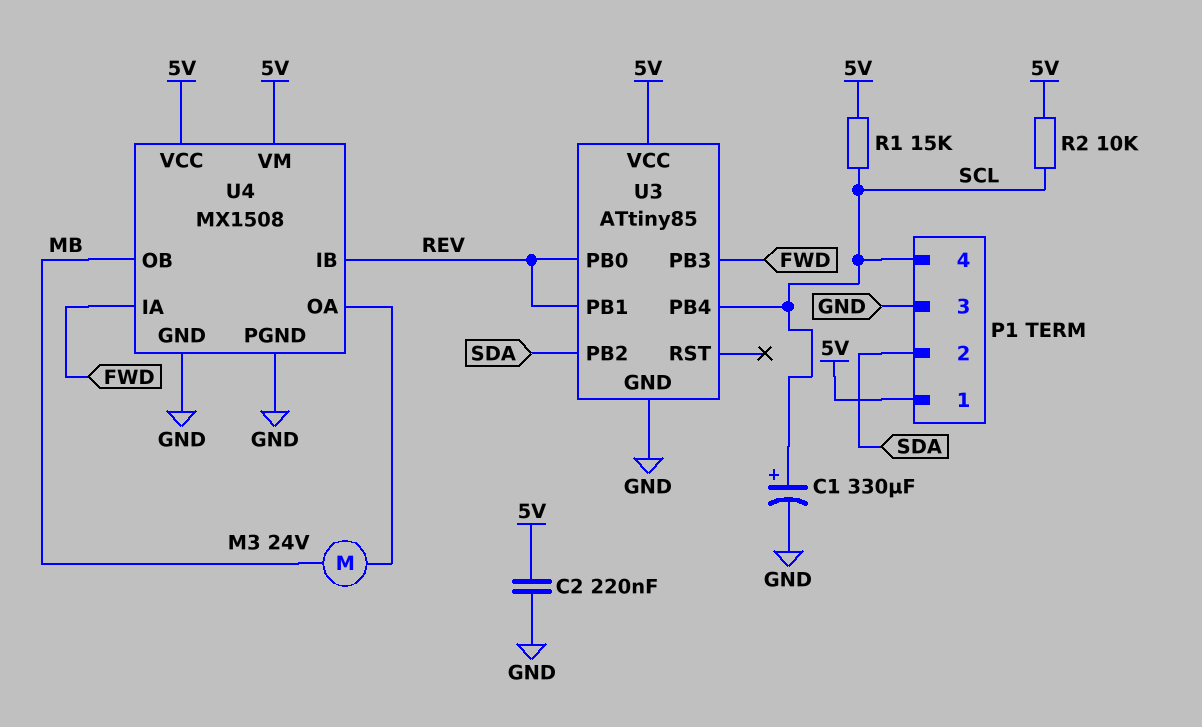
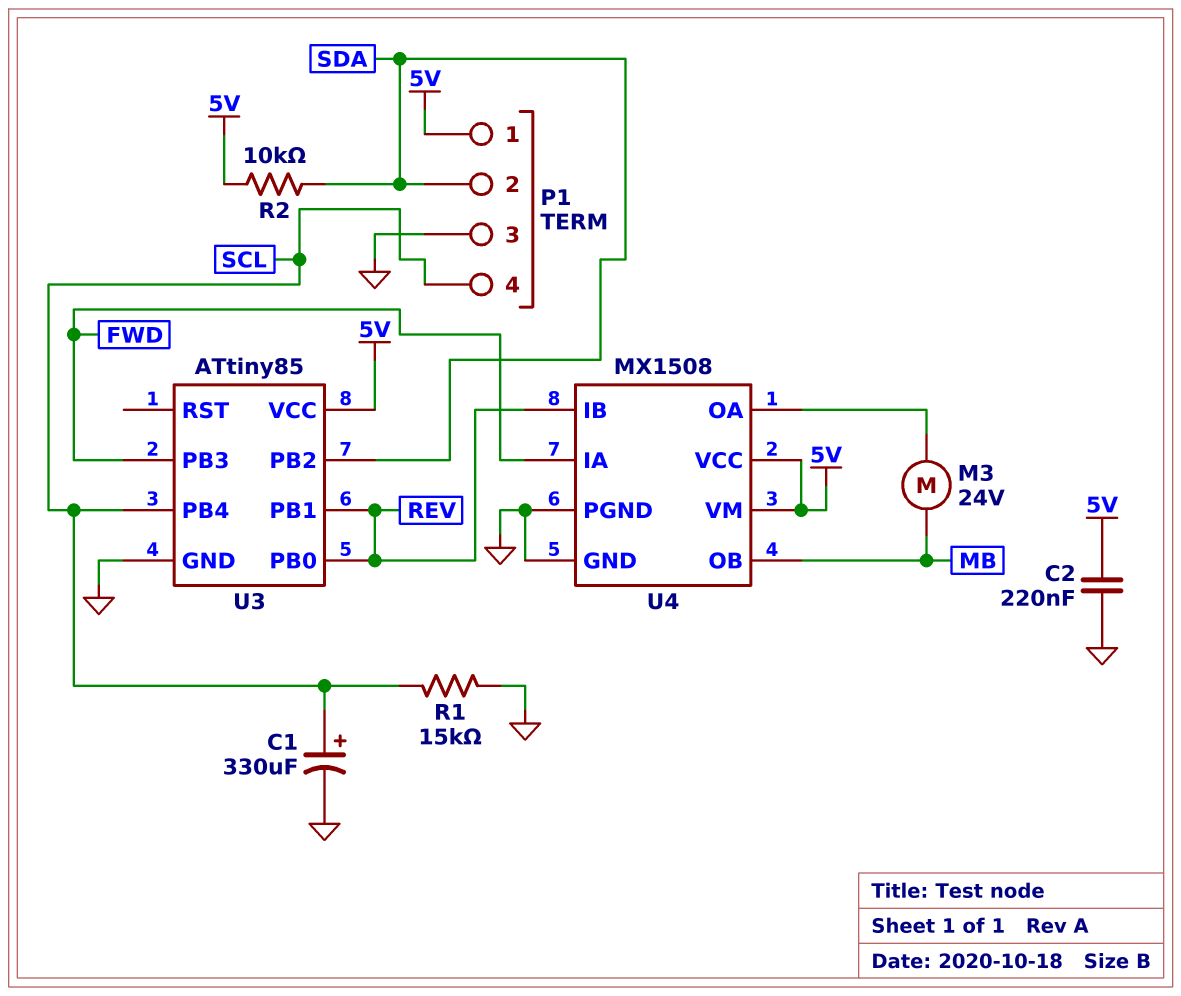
R1: 15k (5V, SCL) -> 15k (GND, SCL)
R2: 10k (5V, SCL) -> 10k (5V, SDA)

